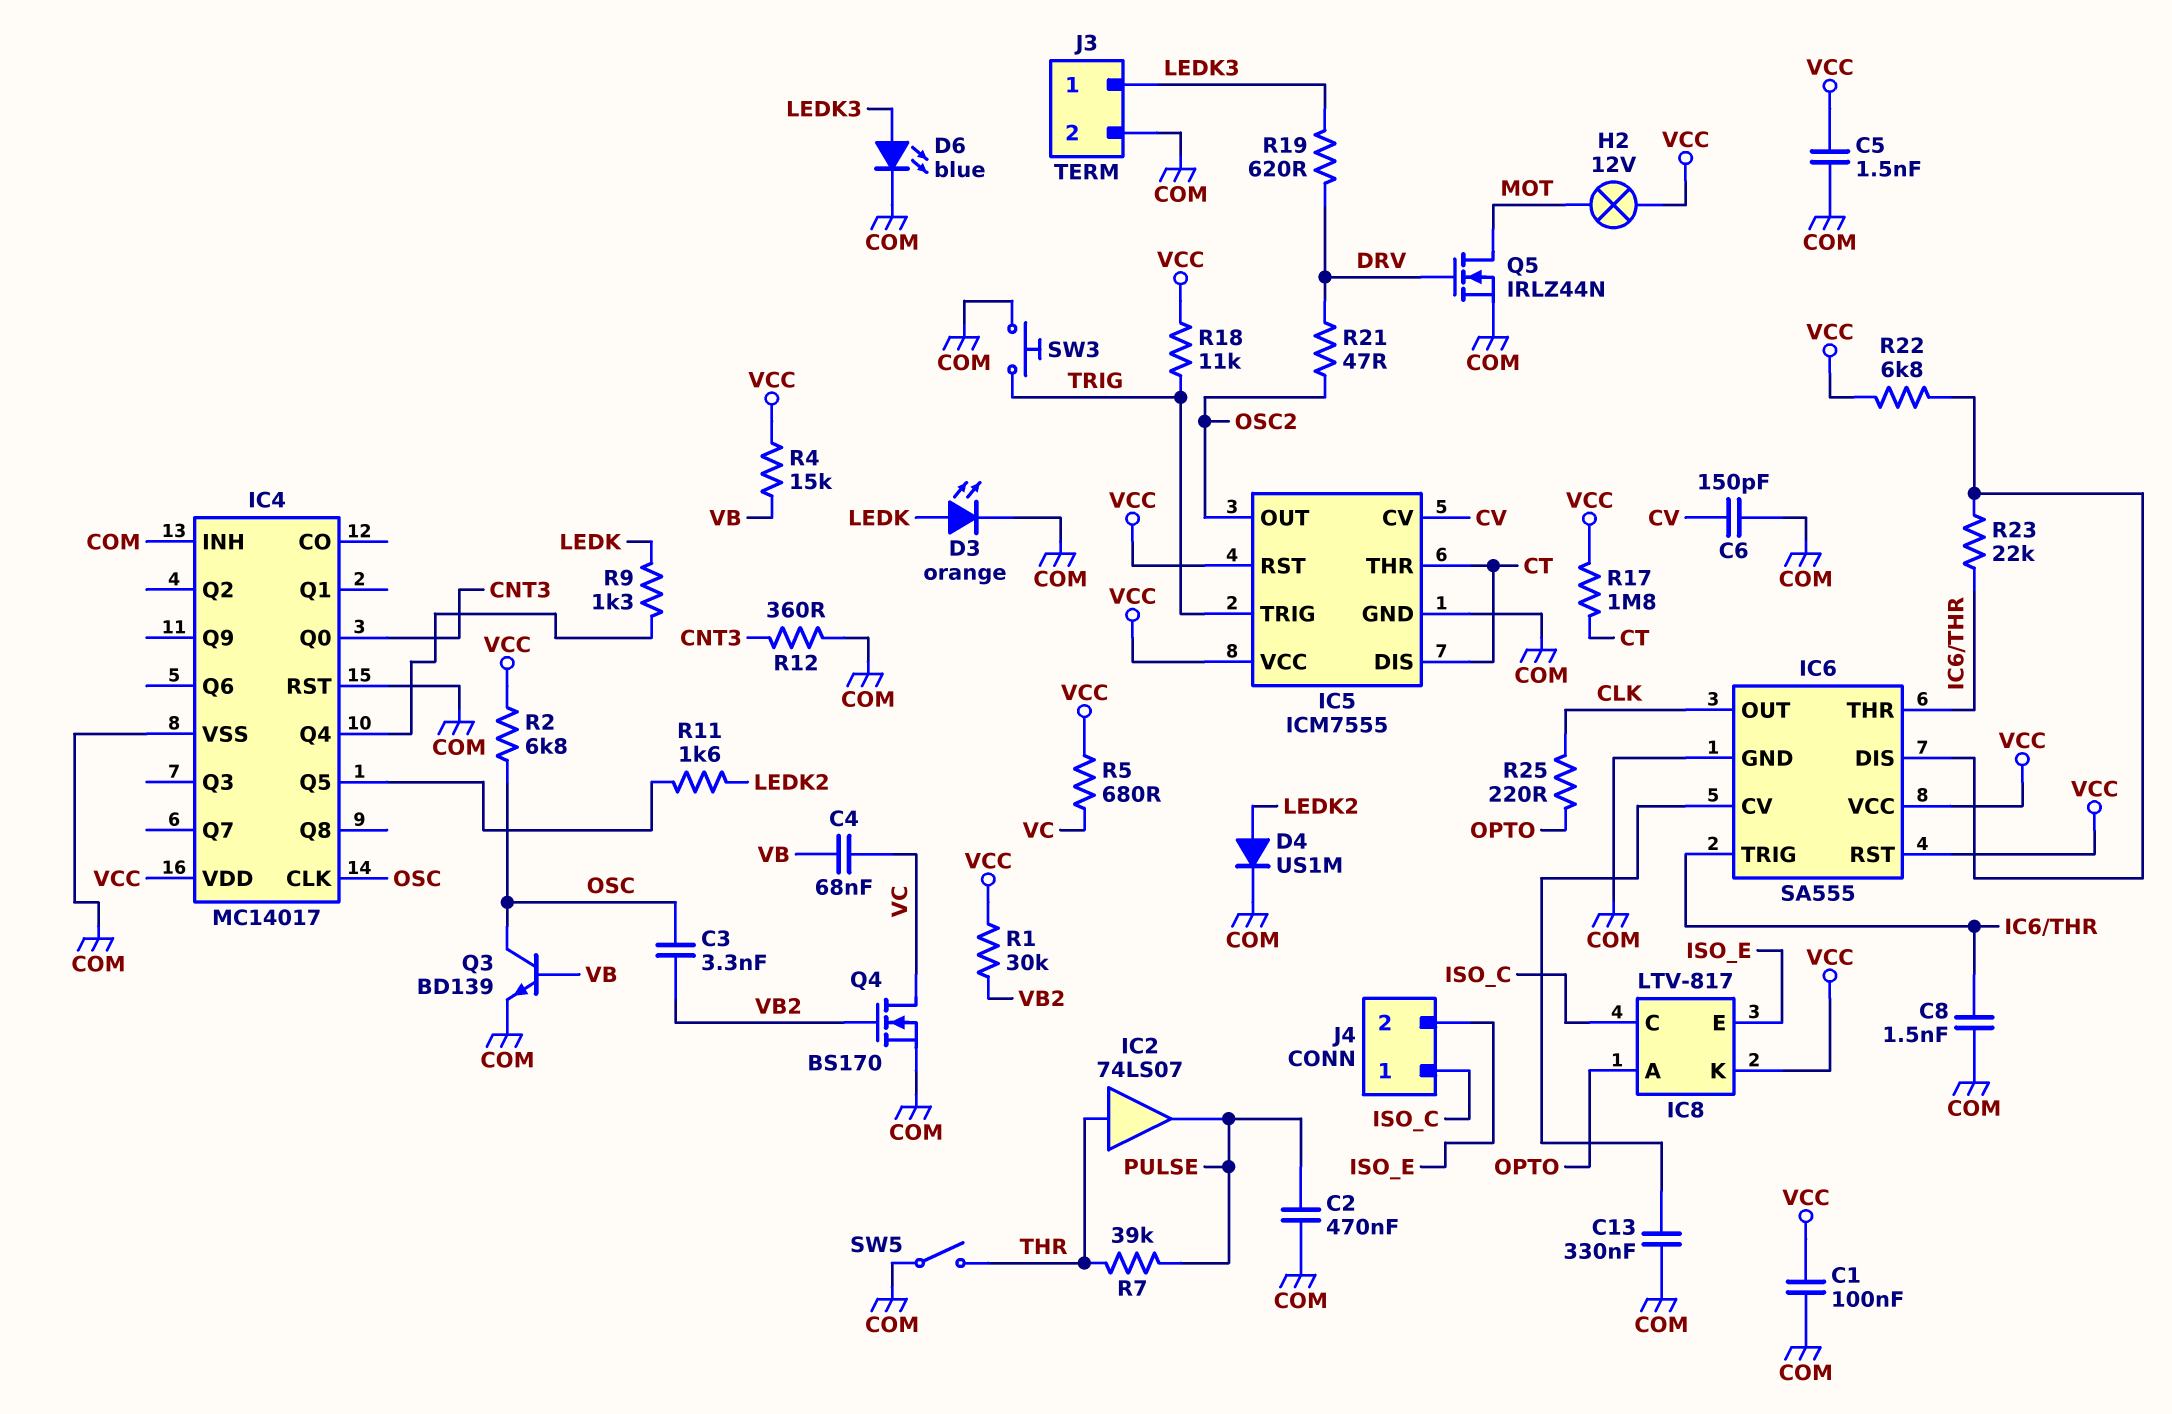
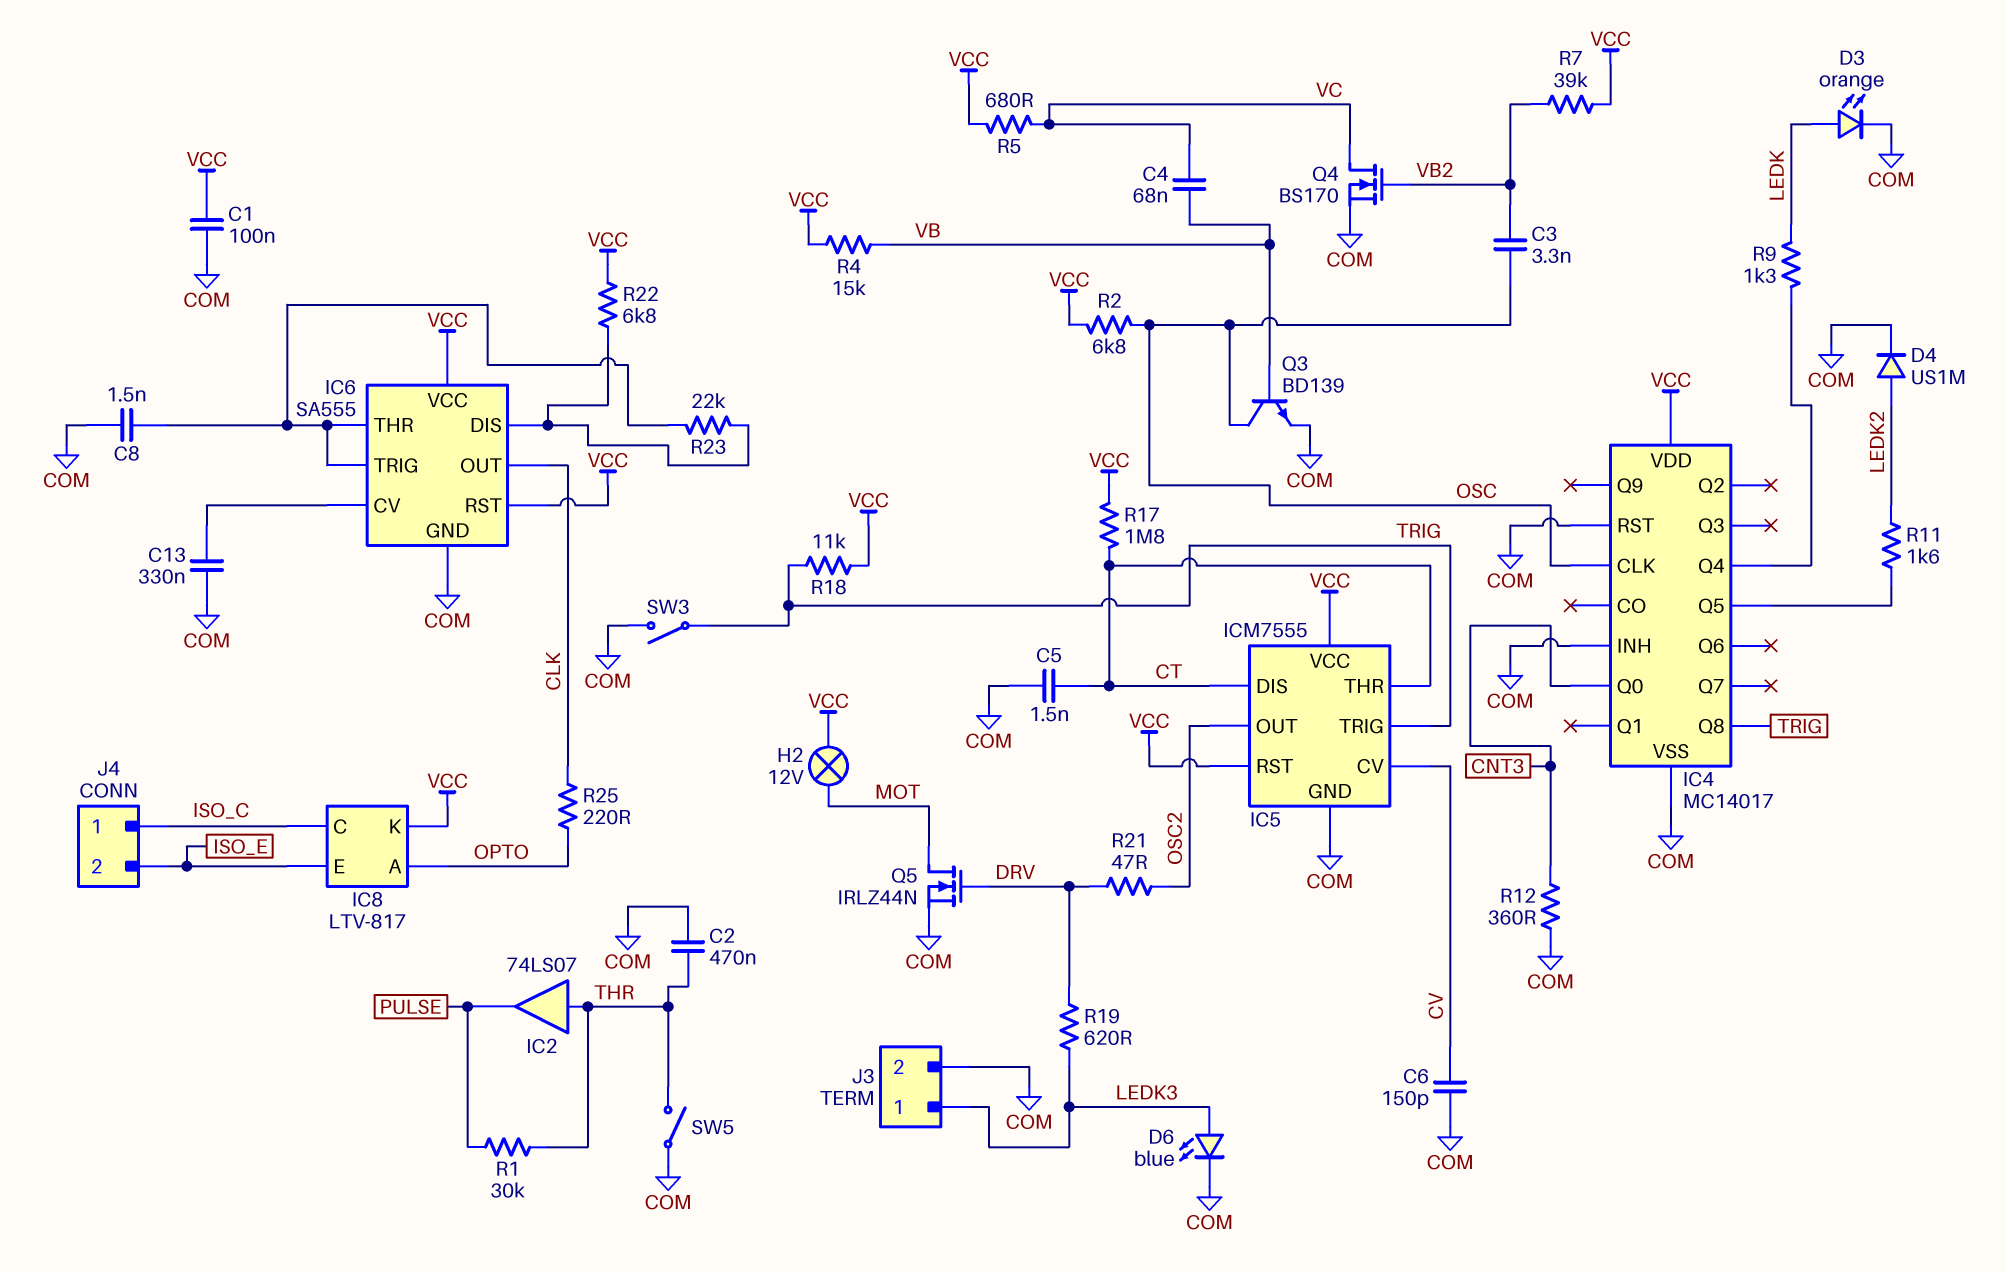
C2: 470nF (COM, PULSE) -> 470nF (COM, THR)
C5: 1.5nF (COM, VCC) -> 1.5nF (COM, CT)
IC4 pin Q8: none -> TRIG
R1: 30k (VB2, VCC) -> 30k (PULSE, THR)
R7: 39k (PULSE, THR) -> 39k (VB2, VCC)
SW3: button (COM, TRIG) -> switch (COM, TRIG)

